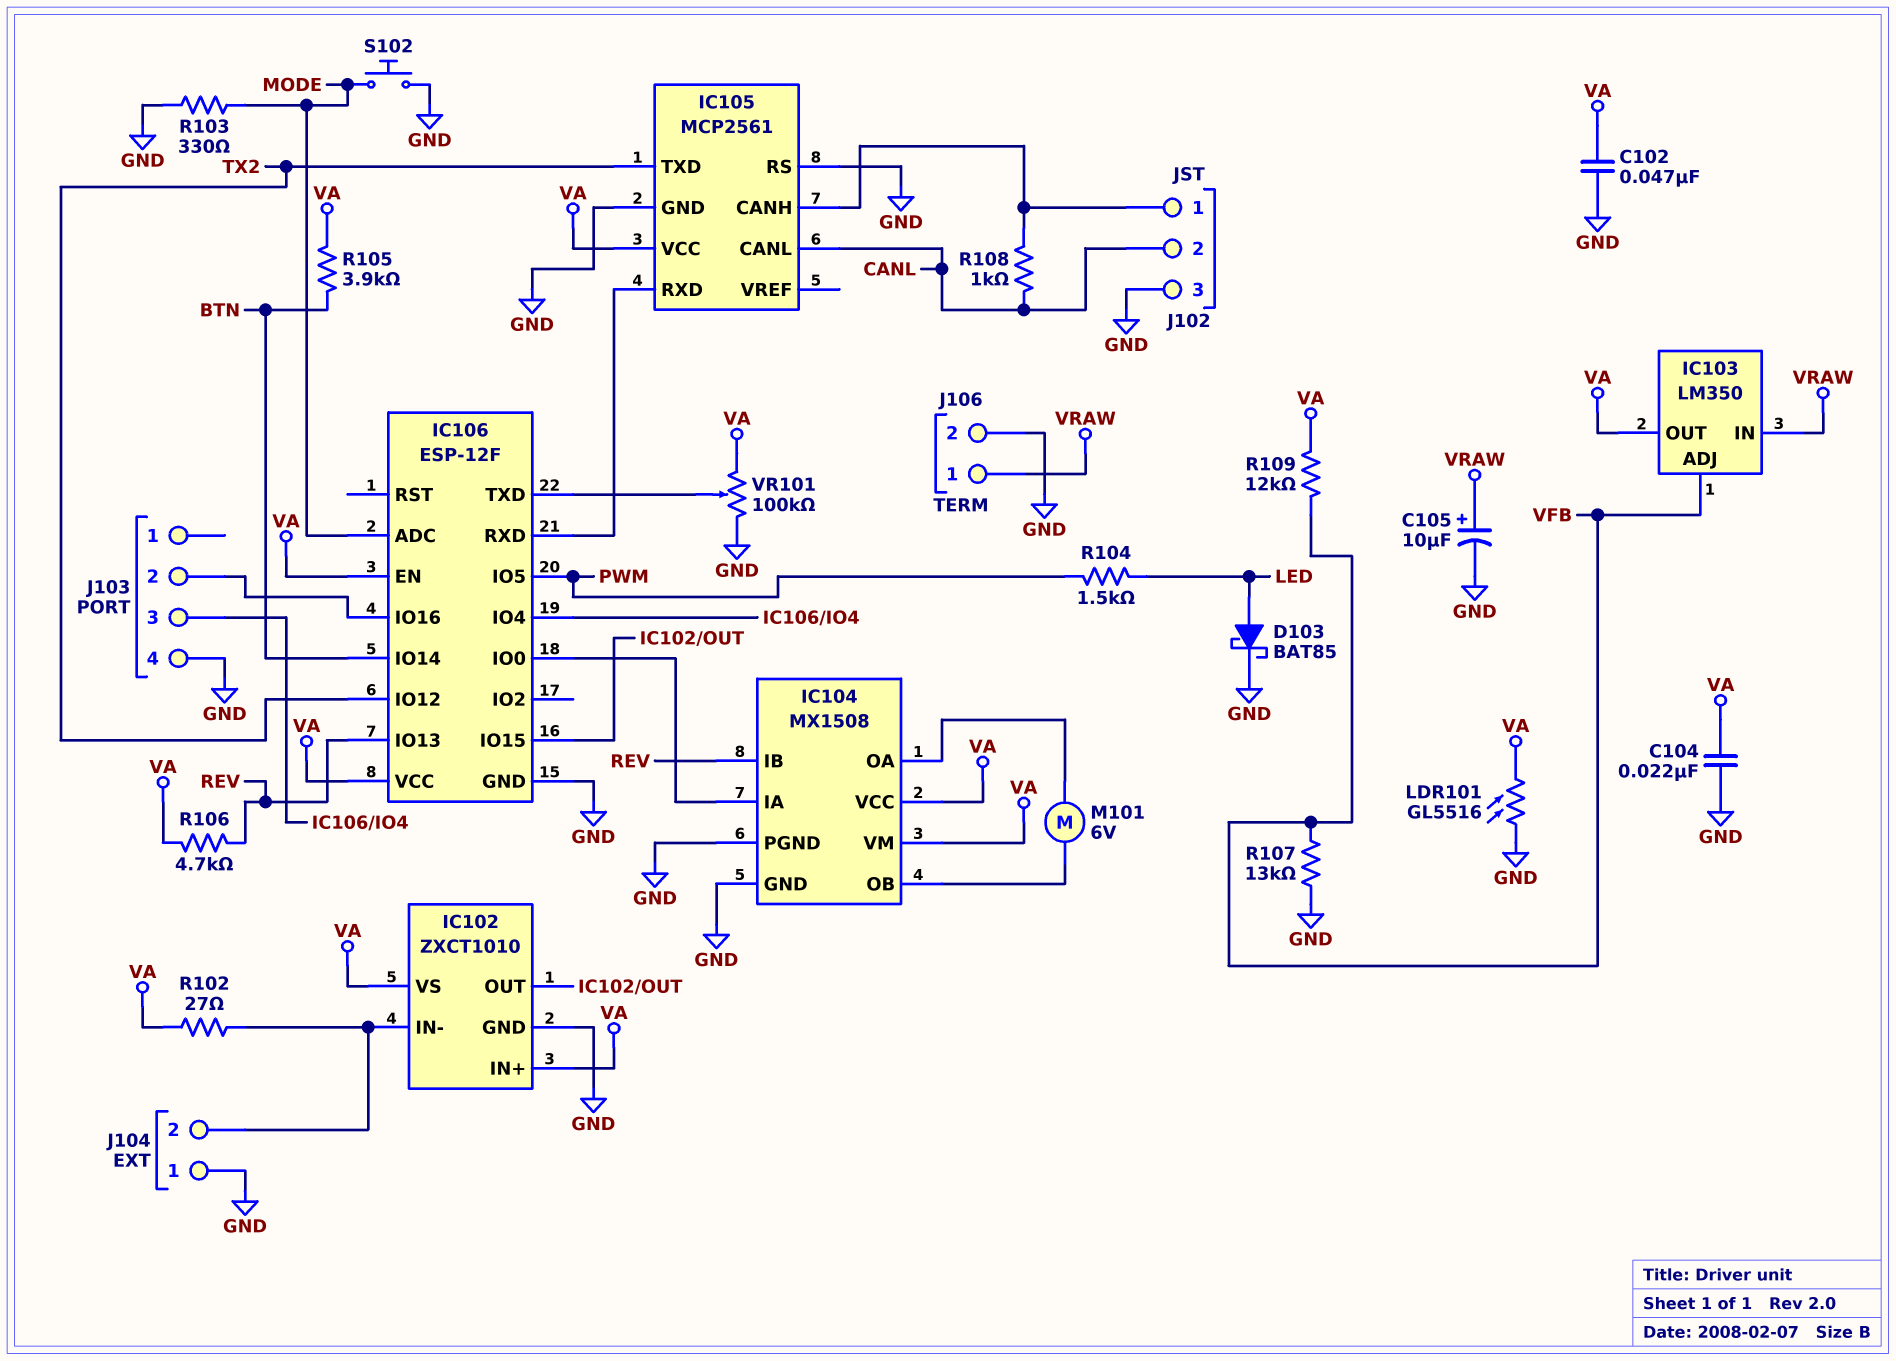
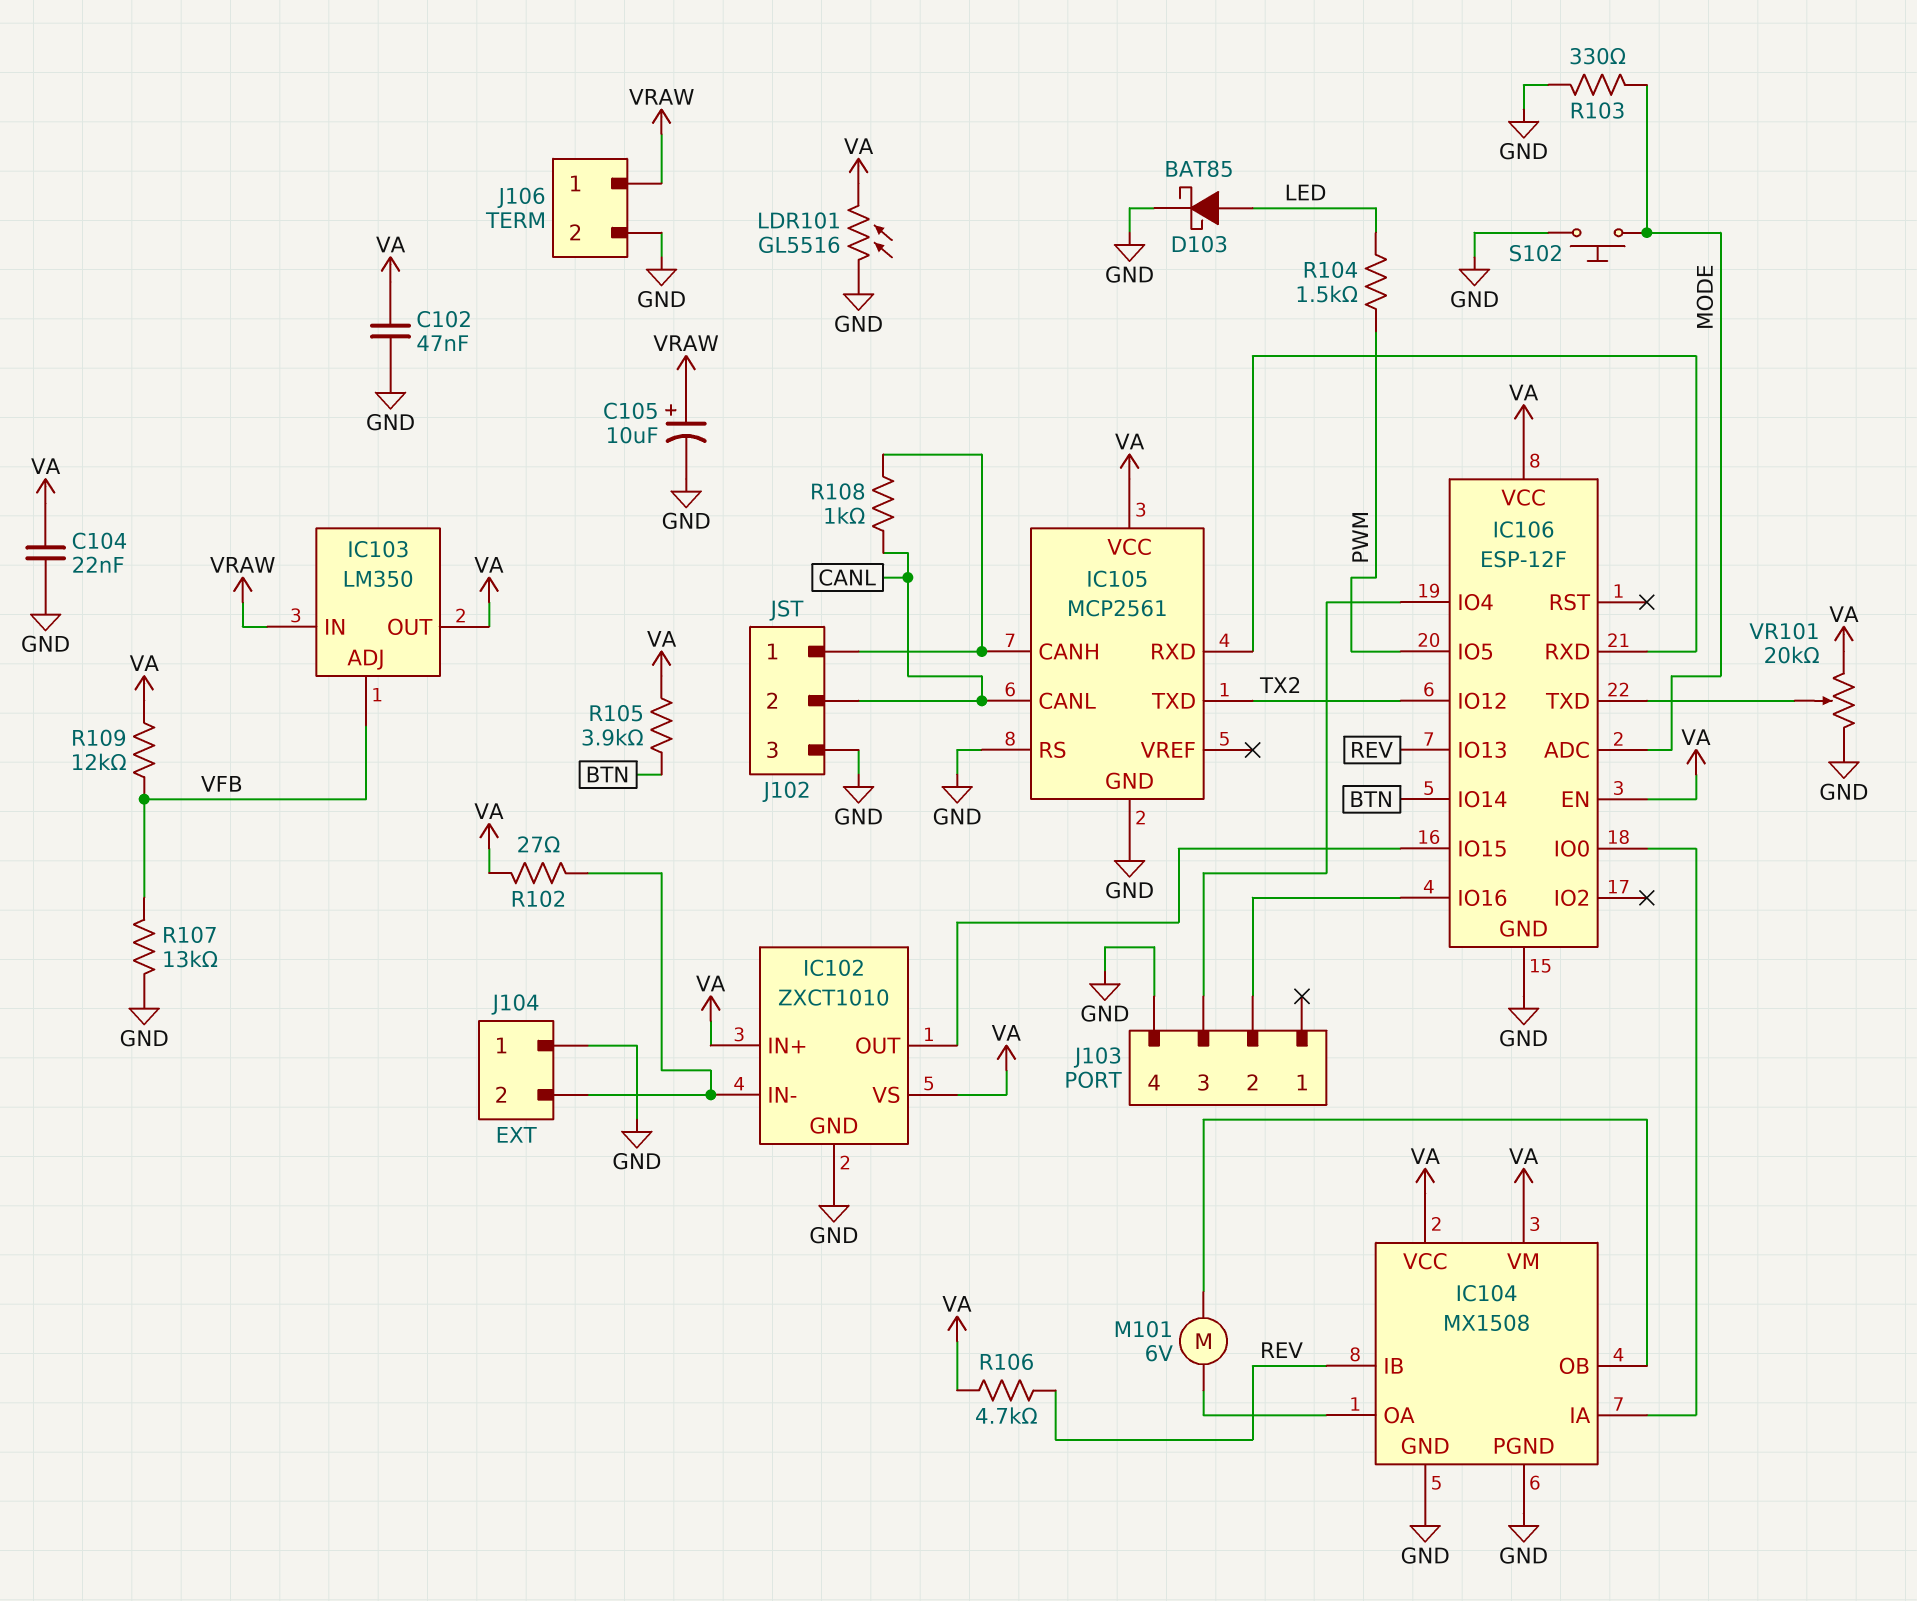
VR101: 100k (GND, VA, wiper IC106/TXD) -> 20k (GND, VA, wiper IC106/TXD)

